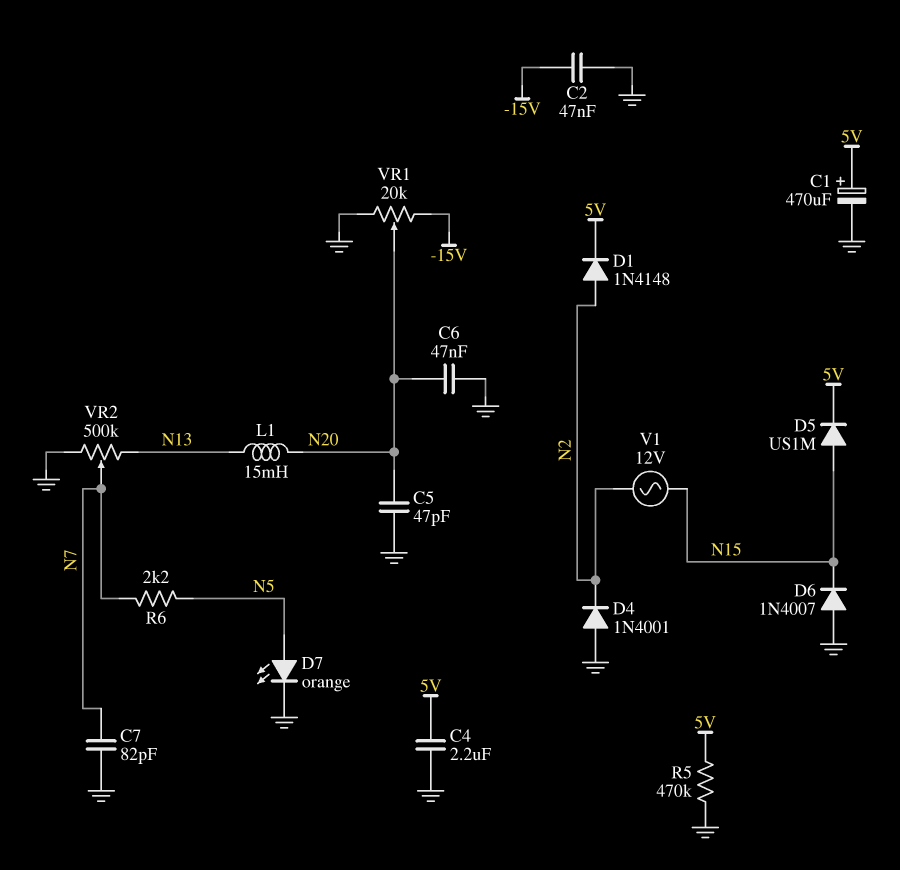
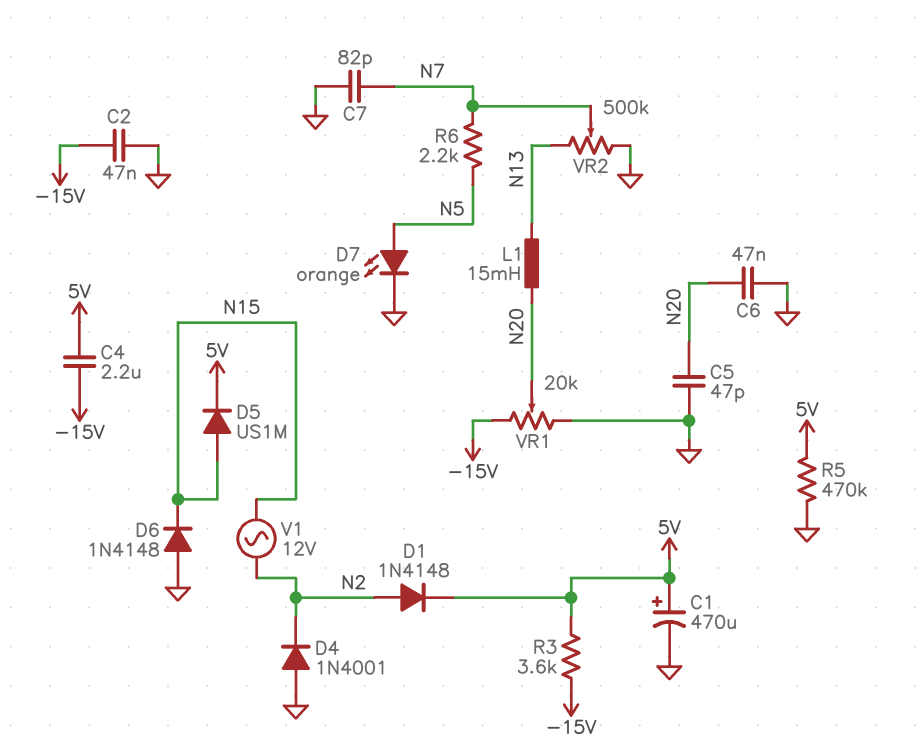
C4: 2.2uF (5V, GND) -> 2.2uF (-15V, 5V)
D6: diode 1N4007 (A GND, K N15) -> diode 1N4148 (A GND, K N15)
R3: none -> 3.6k (-15V, 5V)

